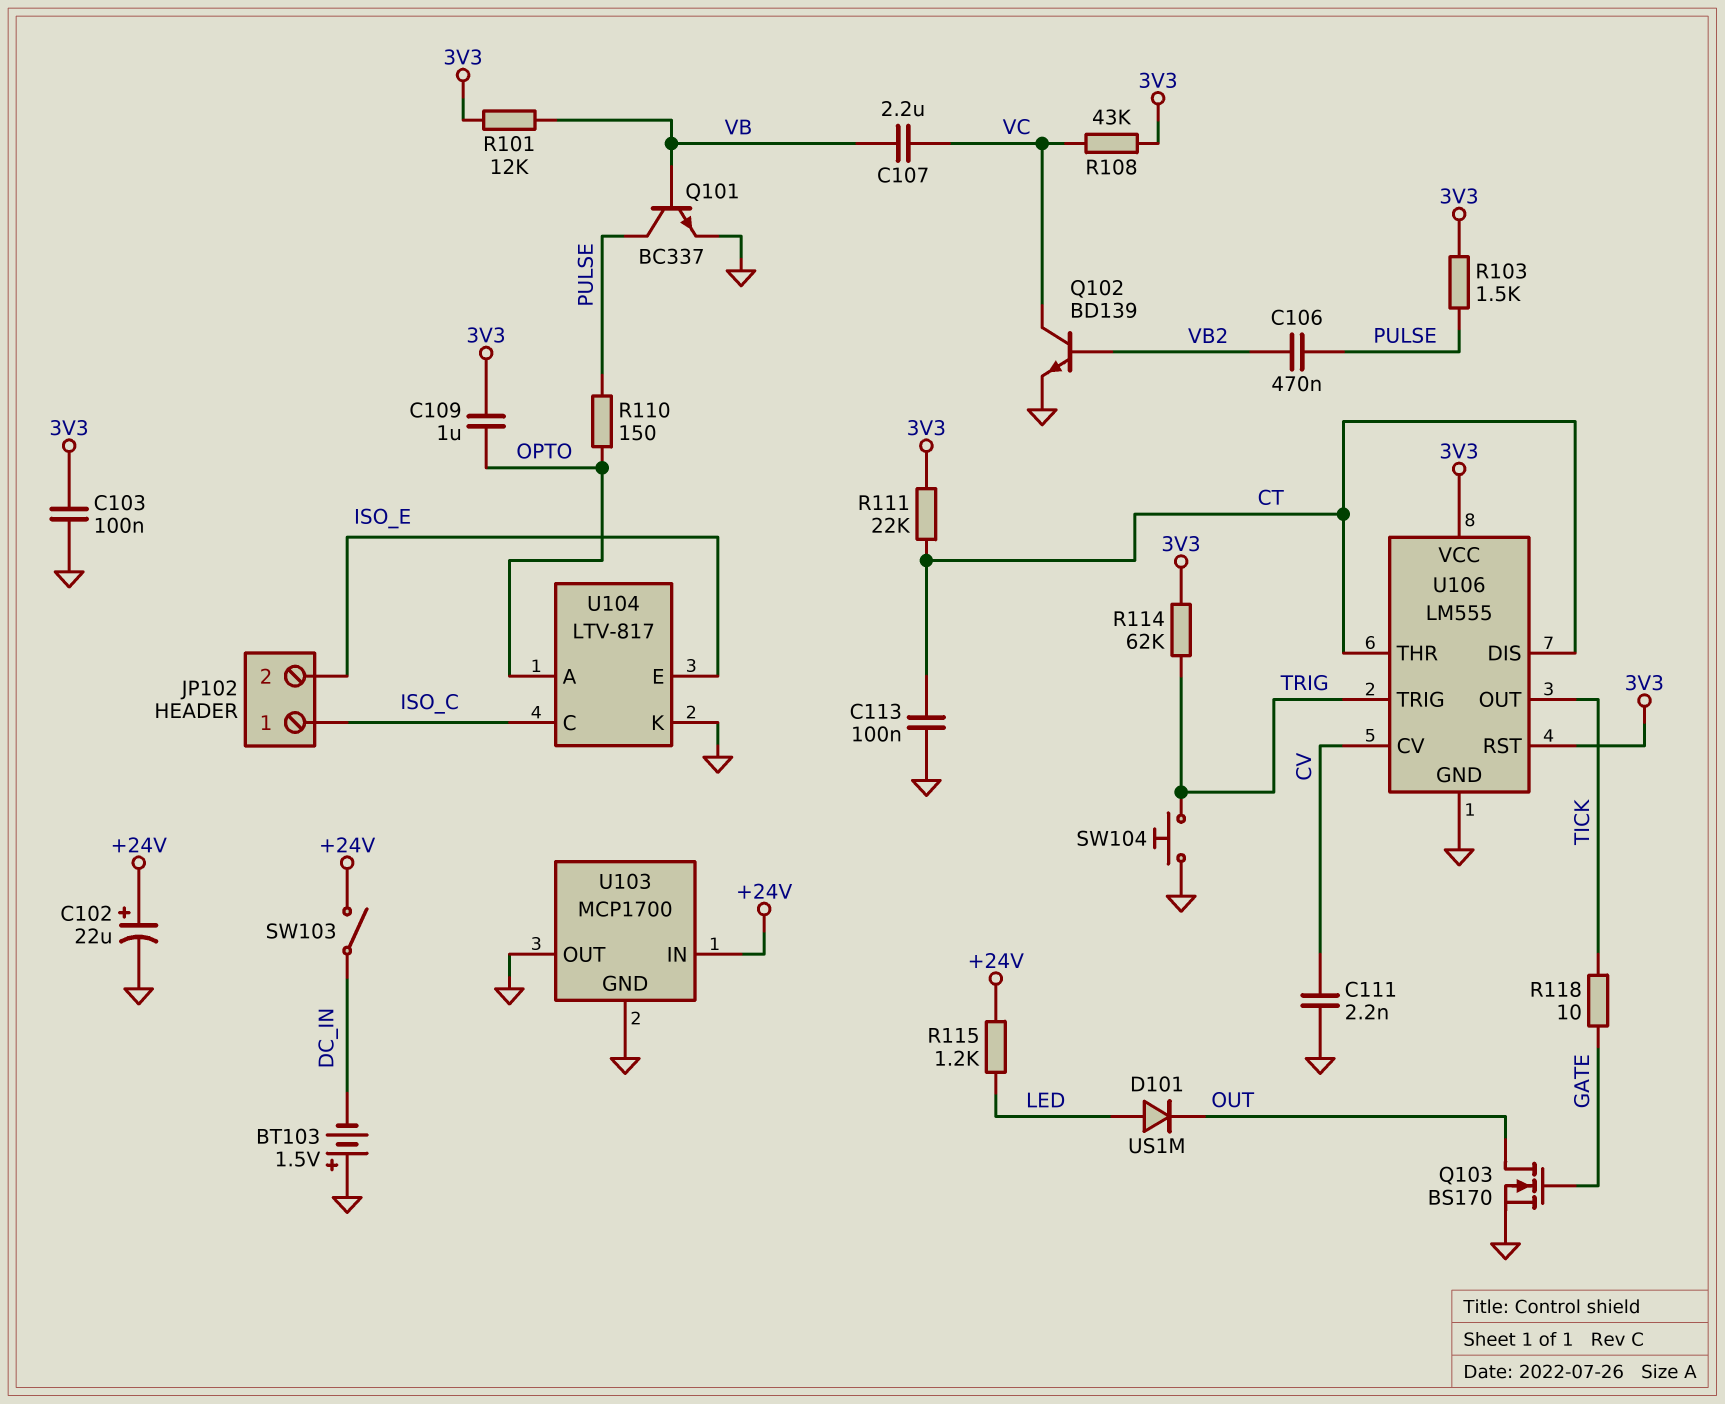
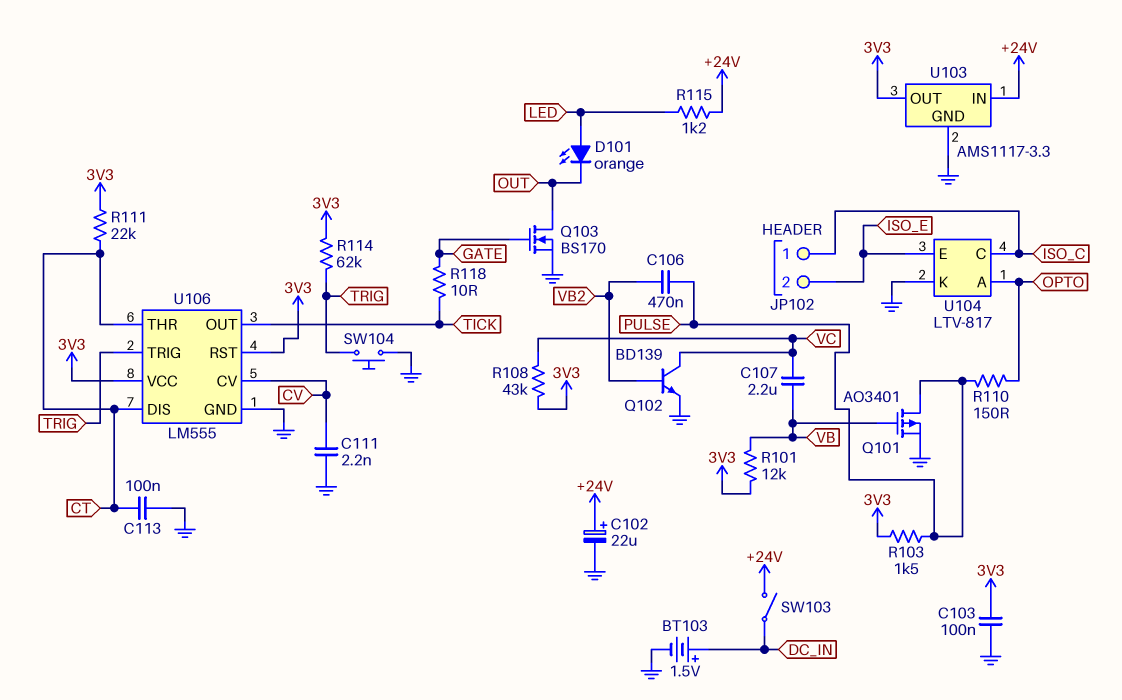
BT103: 1.5V (plus GND, minus DC_IN) -> 1.5V (plus DC_IN, minus GND)
C109: 1uF (3V3, OPTO) -> none
D101: diode US1M (A LED, K OUT) -> LED orange (A LED, K OUT)
Q101: NPN BC337 (B VB, C PULSE, E GND) -> PMOS AO3401 (G VB, D PULSE, S GND)
U103: MCP1700 -> AMS1117-3.3
U103 pin OUT: GND -> 3V3

